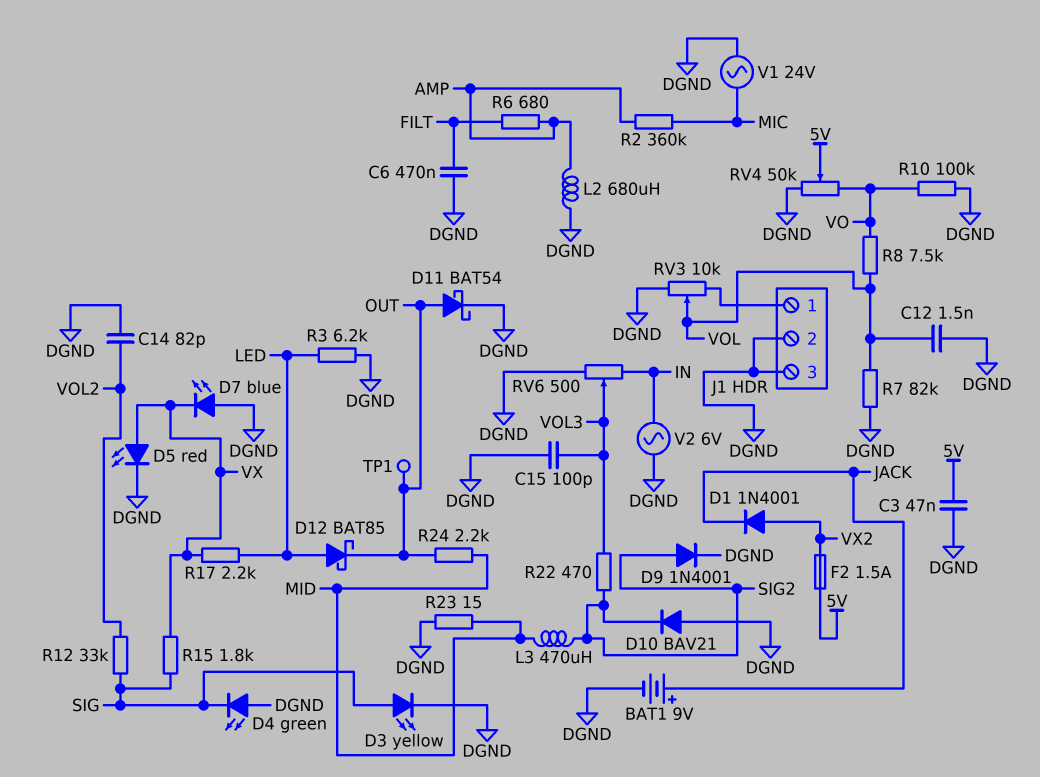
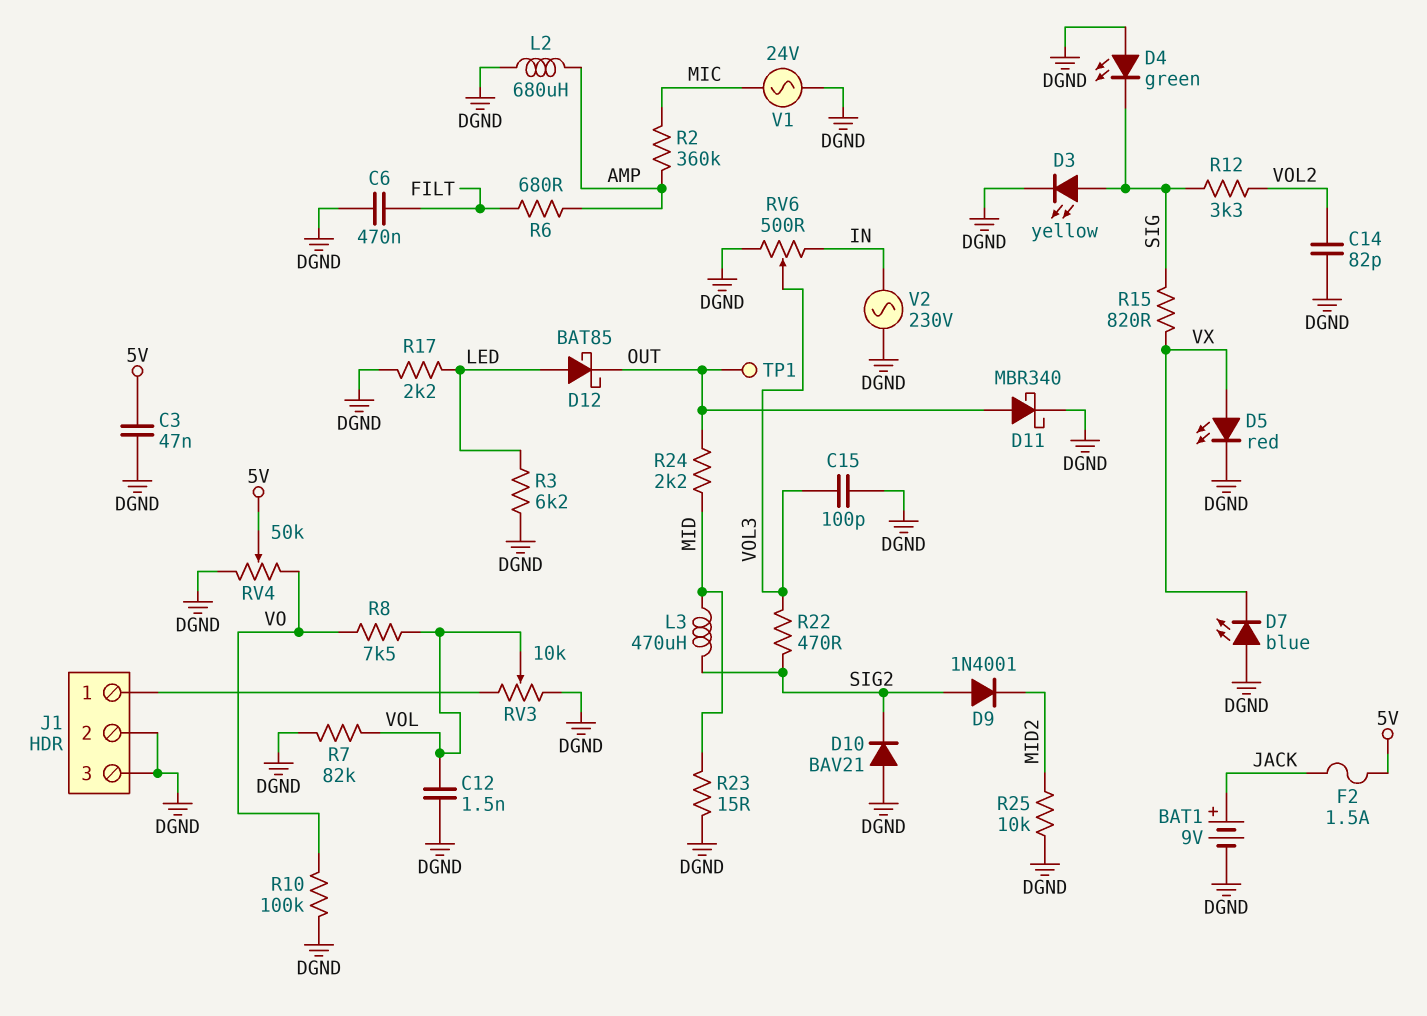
D1: diode 1N4001 (A VX2, K JACK) -> none
D9: diode 1N4001 (A SIG2, K DGND) -> diode 1N4001 (A SIG2, K MID2)
D11: schottky BAT54 (A OUT, K DGND) -> schottky MBR340 (A OUT, K DGND)
F2: 1.5A (5V, VX2) -> 1.5A (5V, JACK)
R12: 33k (SIG, VOL2) -> 3.3k (SIG, VOL2)
R15: 1.8k (SIG, VX) -> 820 (SIG, VX)
R17: 2.2k (LED, VX) -> 2.2k (DGND, LED)
R25: none -> 10k (DGND, MID2)
V2: AC 6V (DGND, IN) -> AC 230V (DGND, IN)

